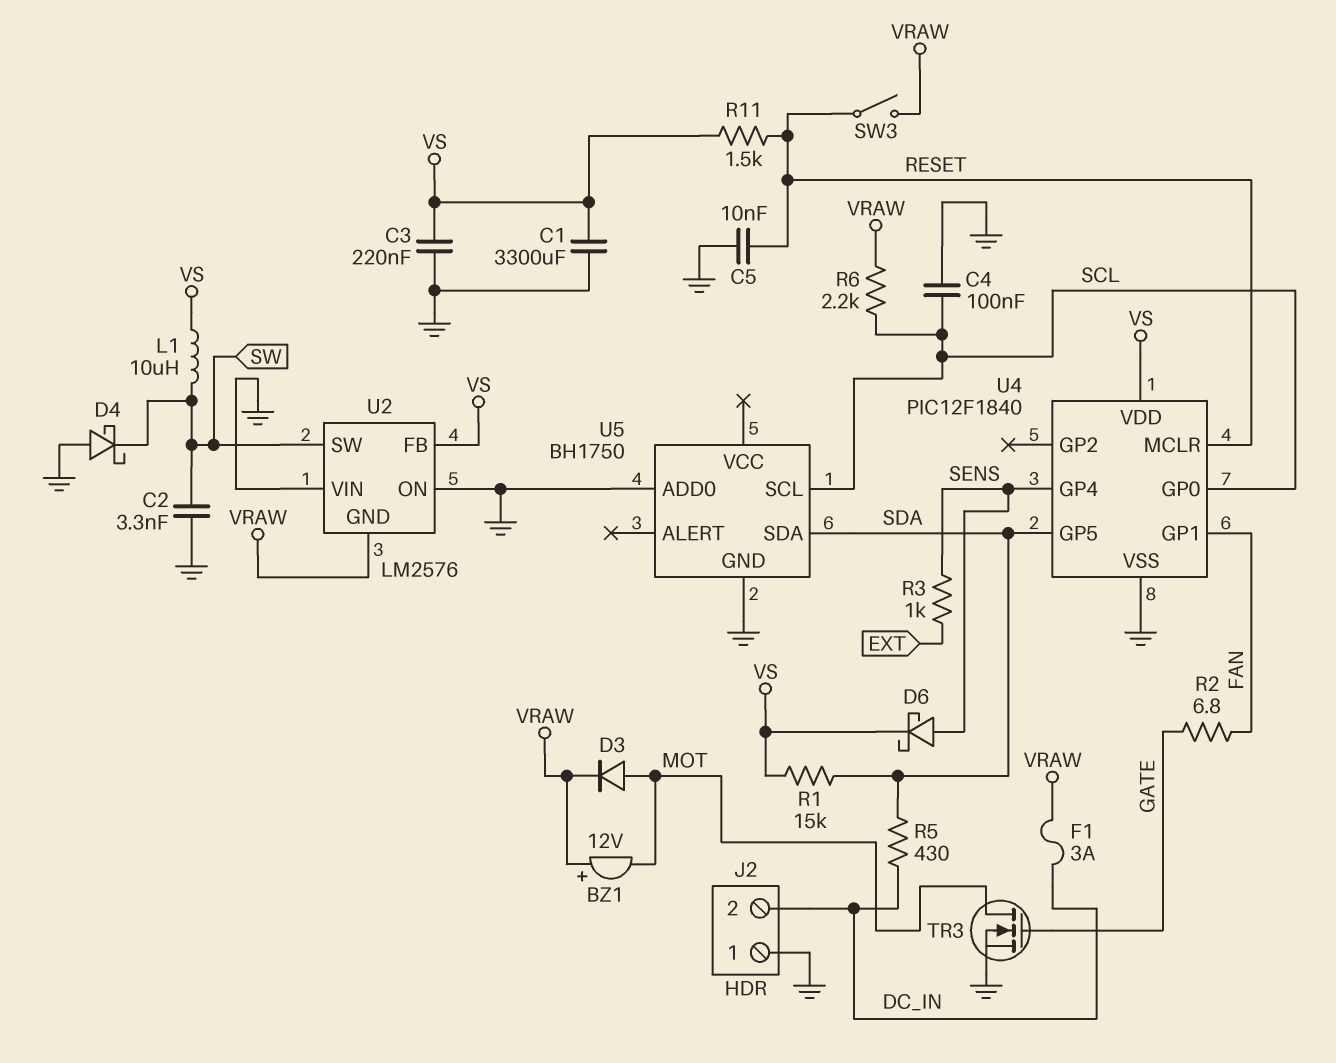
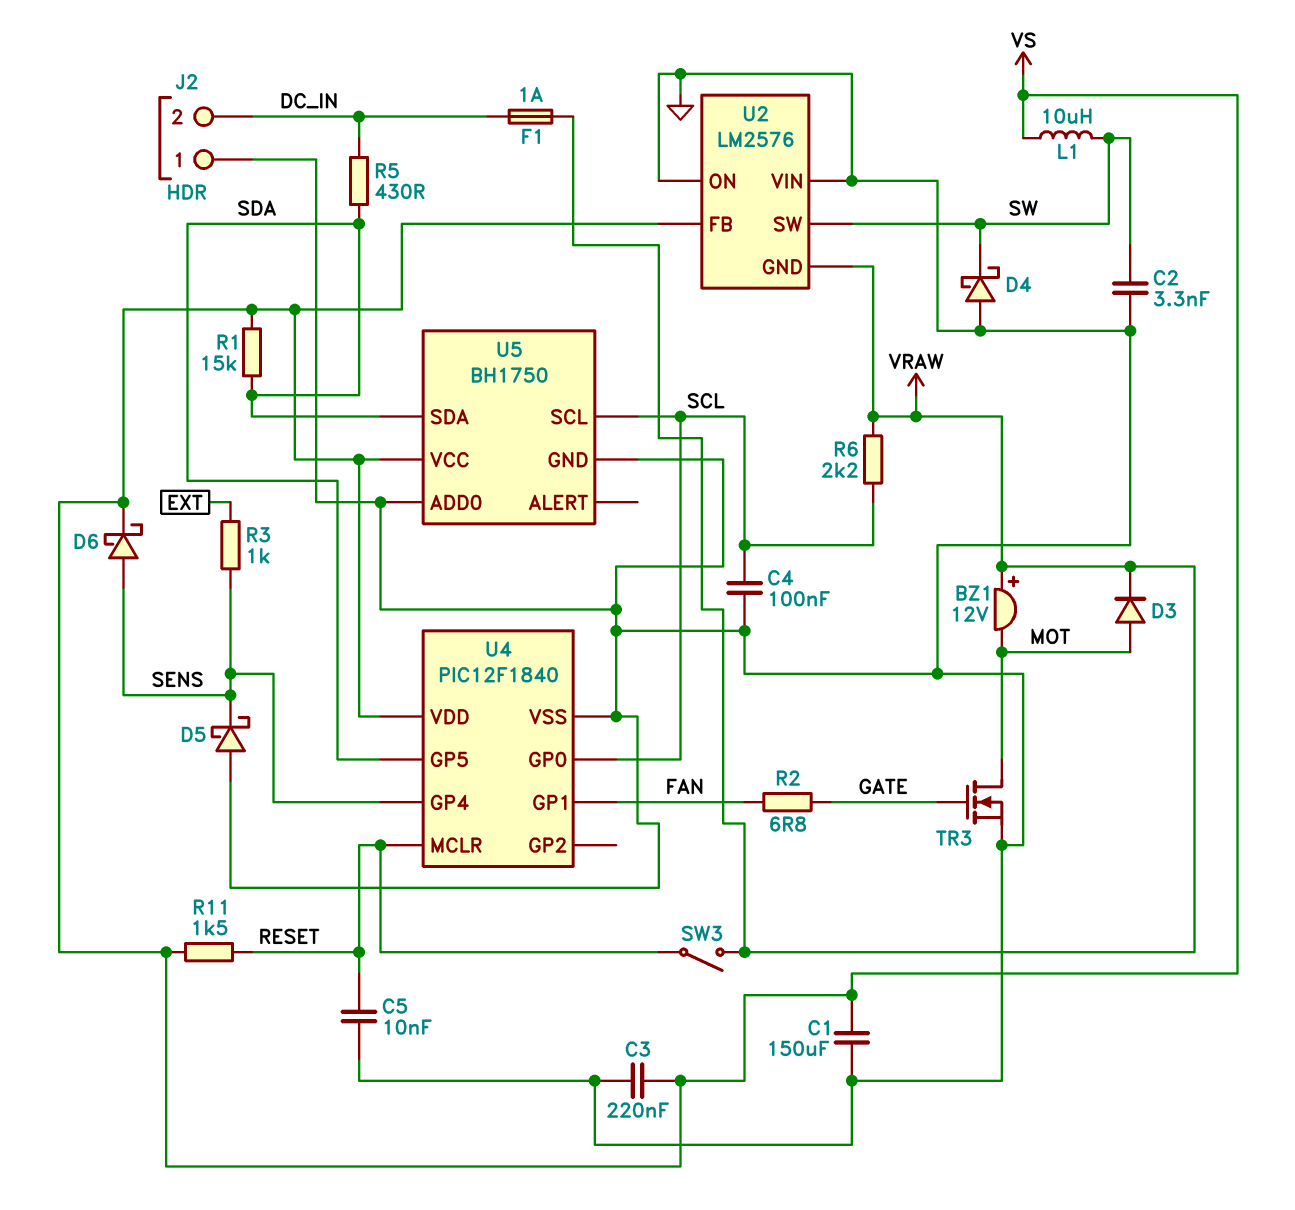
C1: 3300uF (GND, VS) -> 150uF (GND, VS)
D5: none -> schottky (A GND, K SENS)
F1: 3A (DC_IN, VRAW) -> 1A (DC_IN, VRAW)
U5 pin VCC: none -> VS

